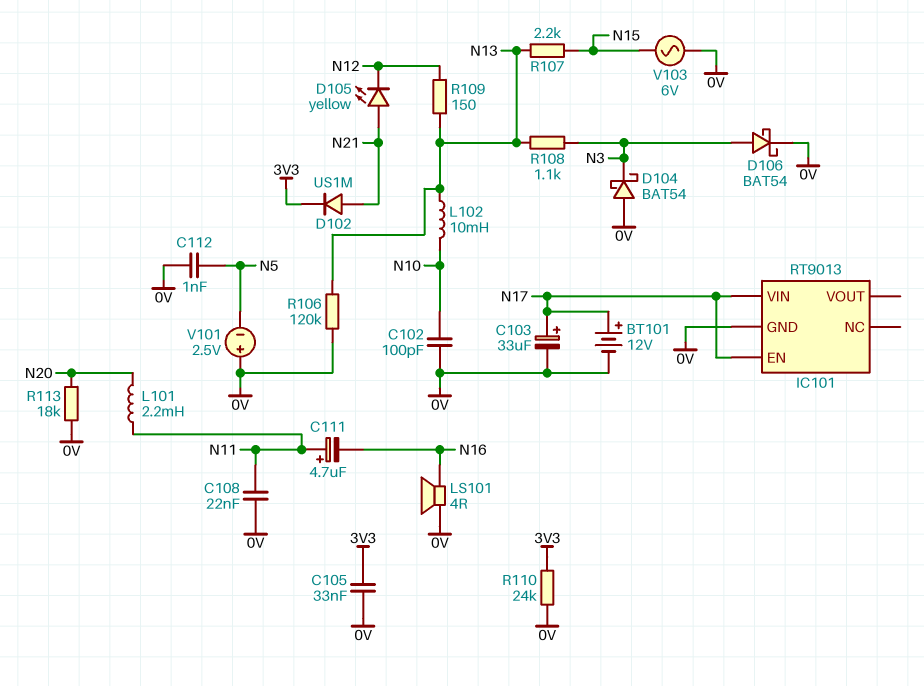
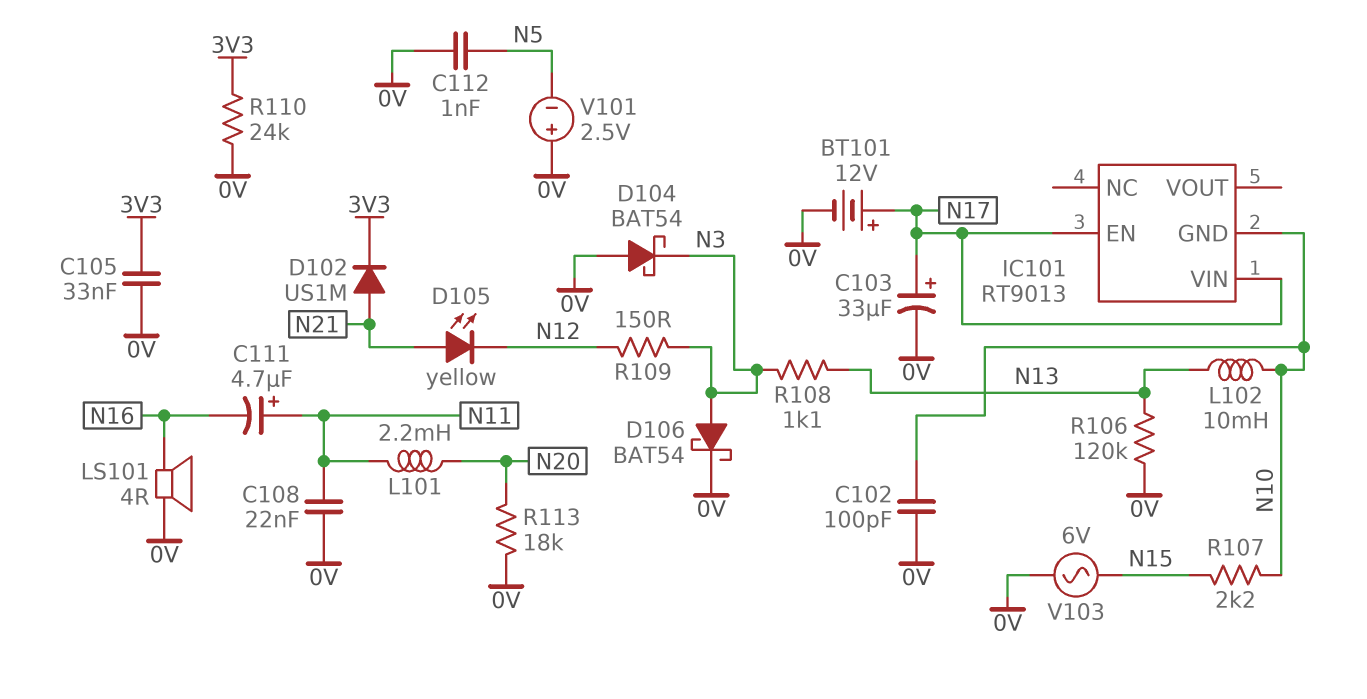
IC101 pin GND: 0V -> N10
R107: 2.2k (N13, N15) -> 2.2k (N10, N15)
R109: 150 (N12, N13) -> 150 (N3, N12)

